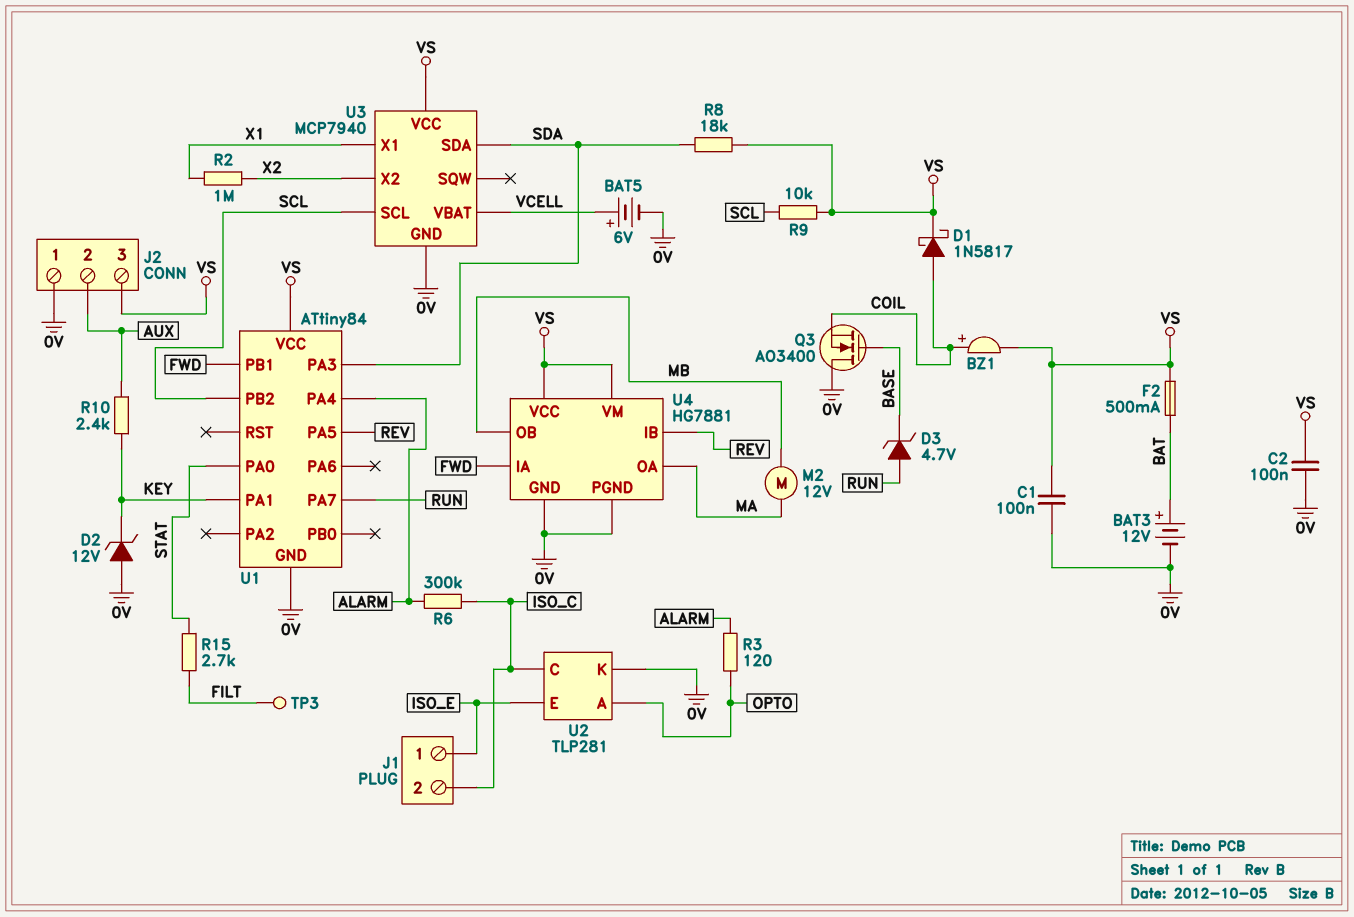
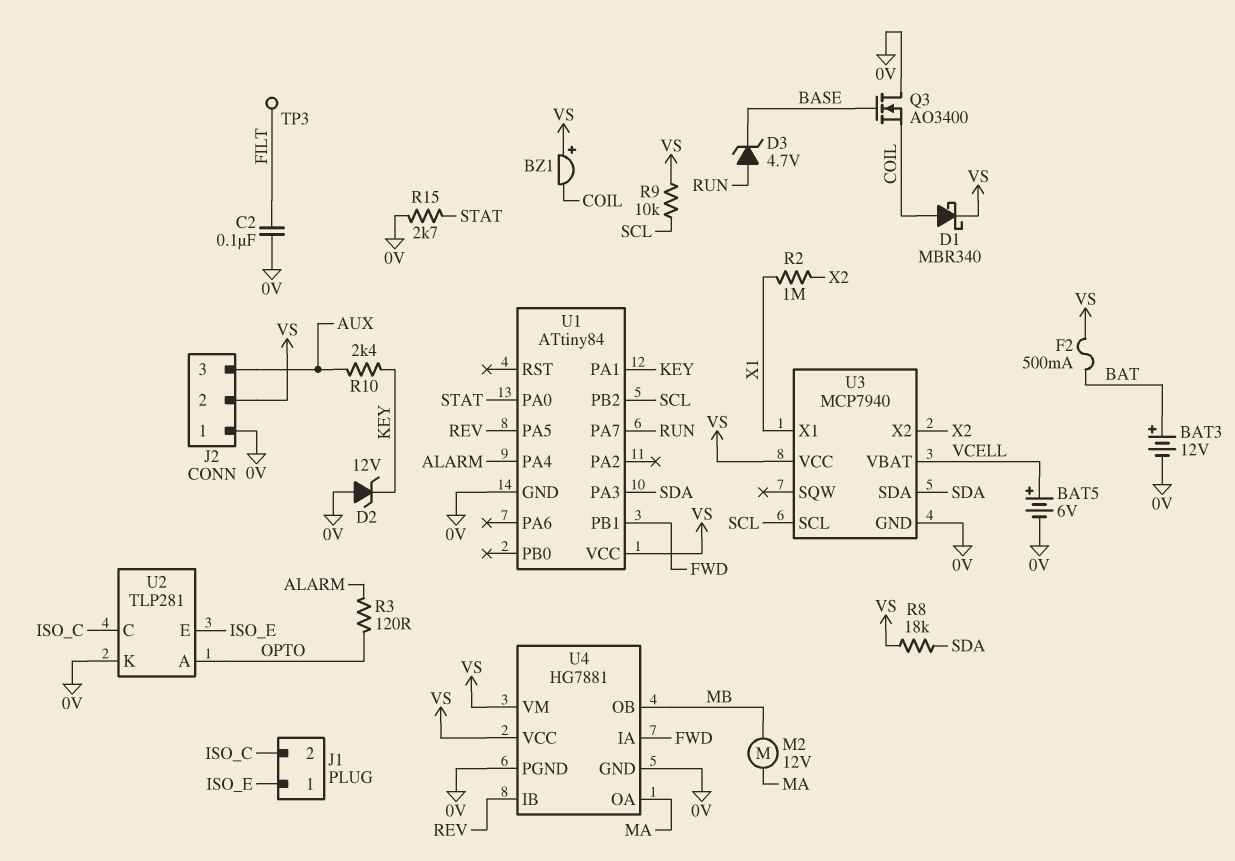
BZ1: buzzer (plus COIL, minus VS) -> buzzer (plus VS, minus COIL)
C1: 100nF (0V, VS) -> none
C2: 100nF (0V, VS) -> 100nF (0V, FILT)
D1: schottky 1N5817 (A COIL, K VS) -> schottky MBR340 (A COIL, K VS)
J2 pin 2: AUX -> VS
J2 pin 3: VS -> AUX
R6: 300k (ALARM, ISO_C) -> none
R15: 2.7k (FILT, STAT) -> 2.7k (0V, STAT)

